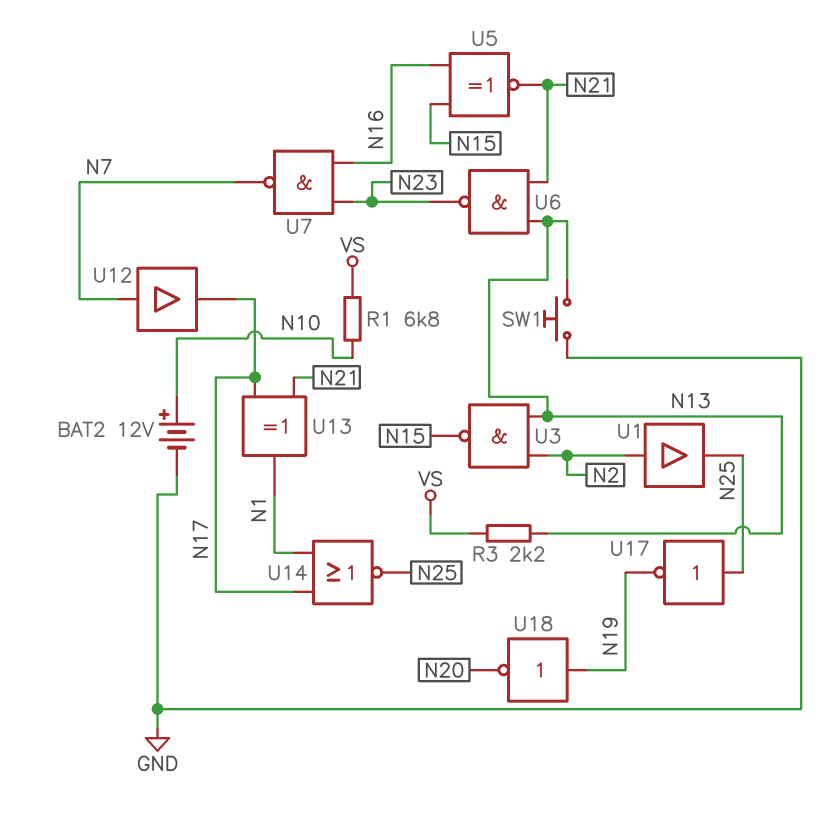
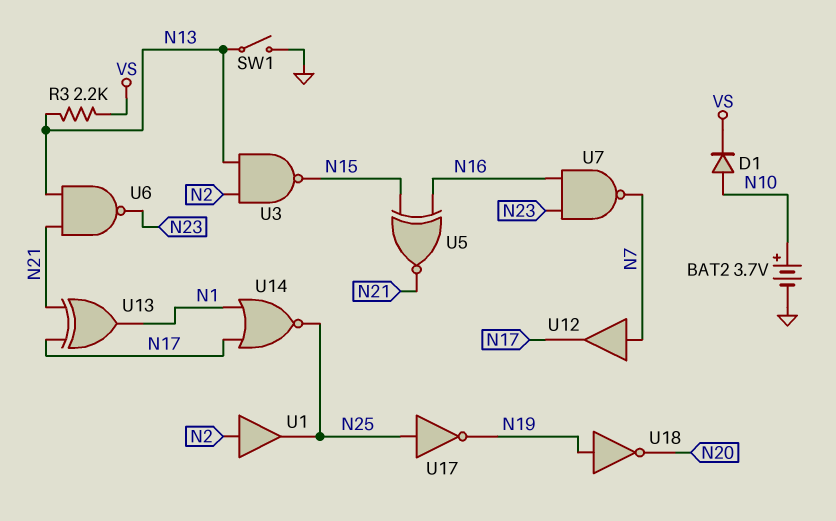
BAT2: 12V (plus N10, minus GND) -> 3.7V (plus N10, minus GND)
D1: none -> diode (A N10, K VS)
R1: 6.8k (N10, VS) -> none
SW1: button (GND, N13) -> switch (GND, N13)

